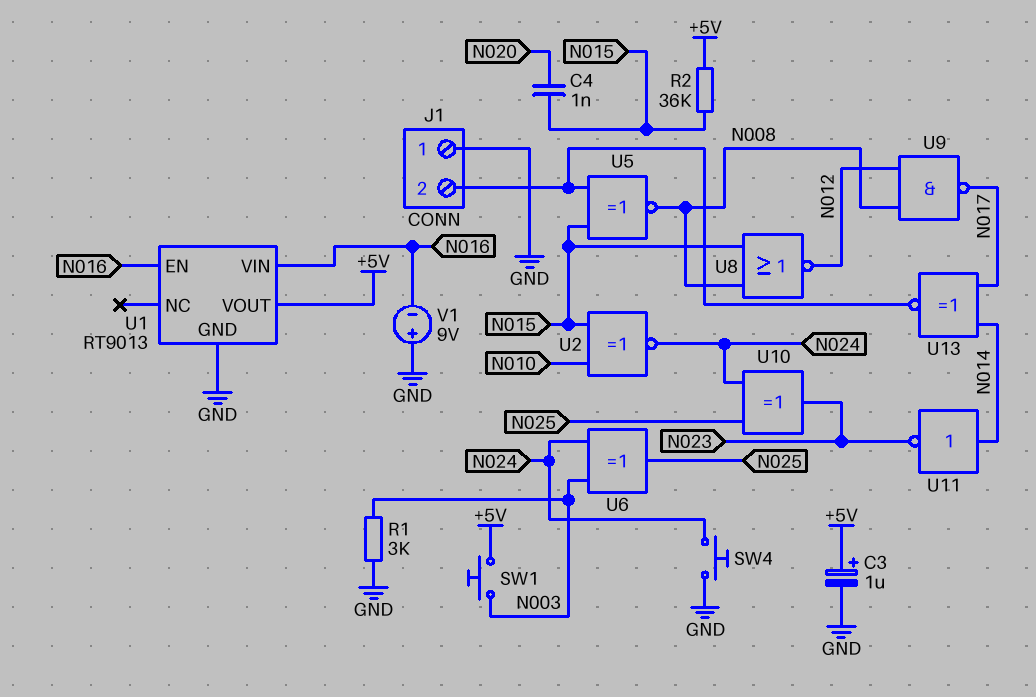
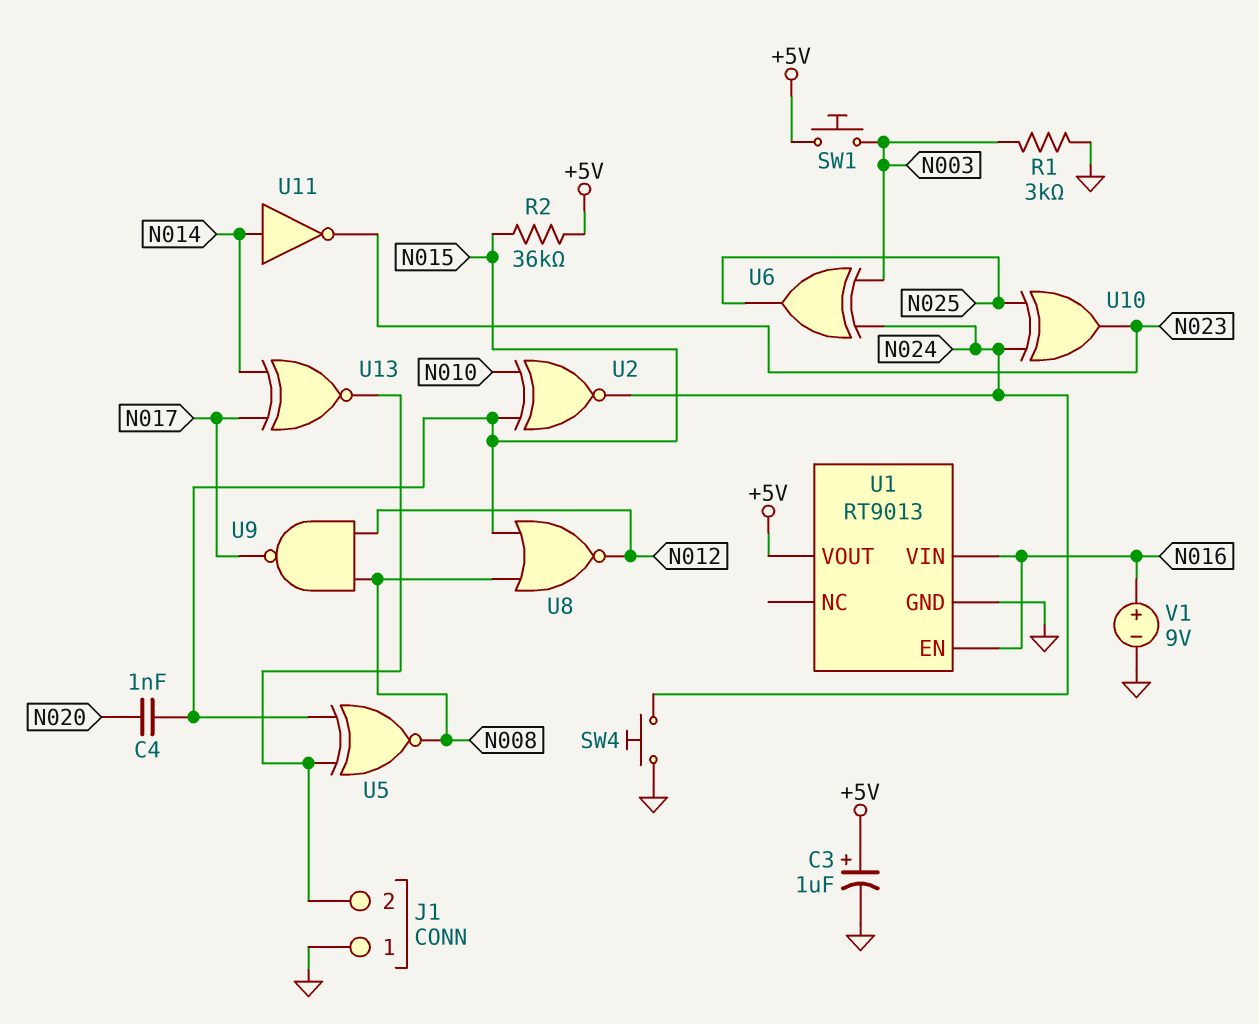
V1: 9V (plus GND, minus N016) -> 9V (plus N016, minus GND)

